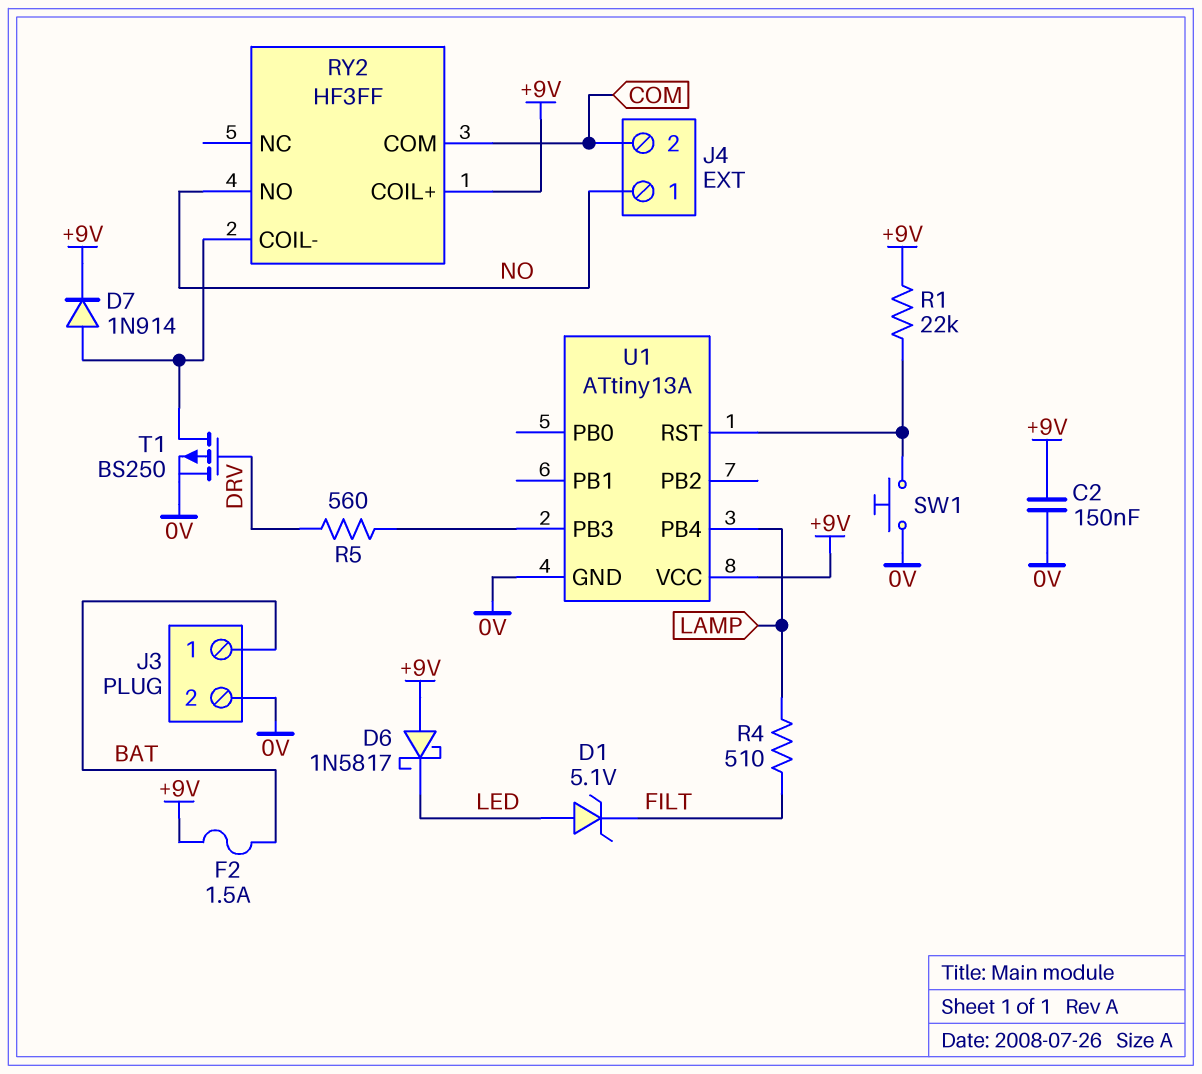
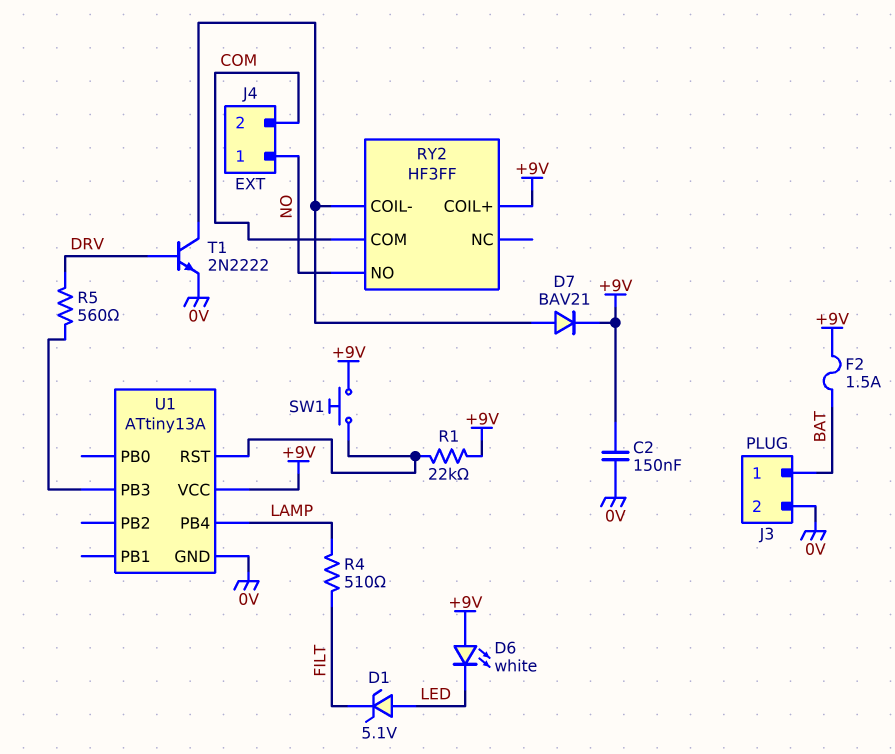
D6: schottky 1N5817 (A +9V, K LED) -> LED white (A +9V, K LED)
D7: diode 1N914 (A RY2/COIL-, K +9V) -> diode BAV21 (A RY2/COIL-, K +9V)
SW1: button (0V, U1/RST) -> button (+9V, U1/RST)
T1: PMOS BS250 (G DRV, D RY2/COIL-, S 0V) -> NPN 2N2222 (B DRV, C RY2/COIL-, E 0V)

